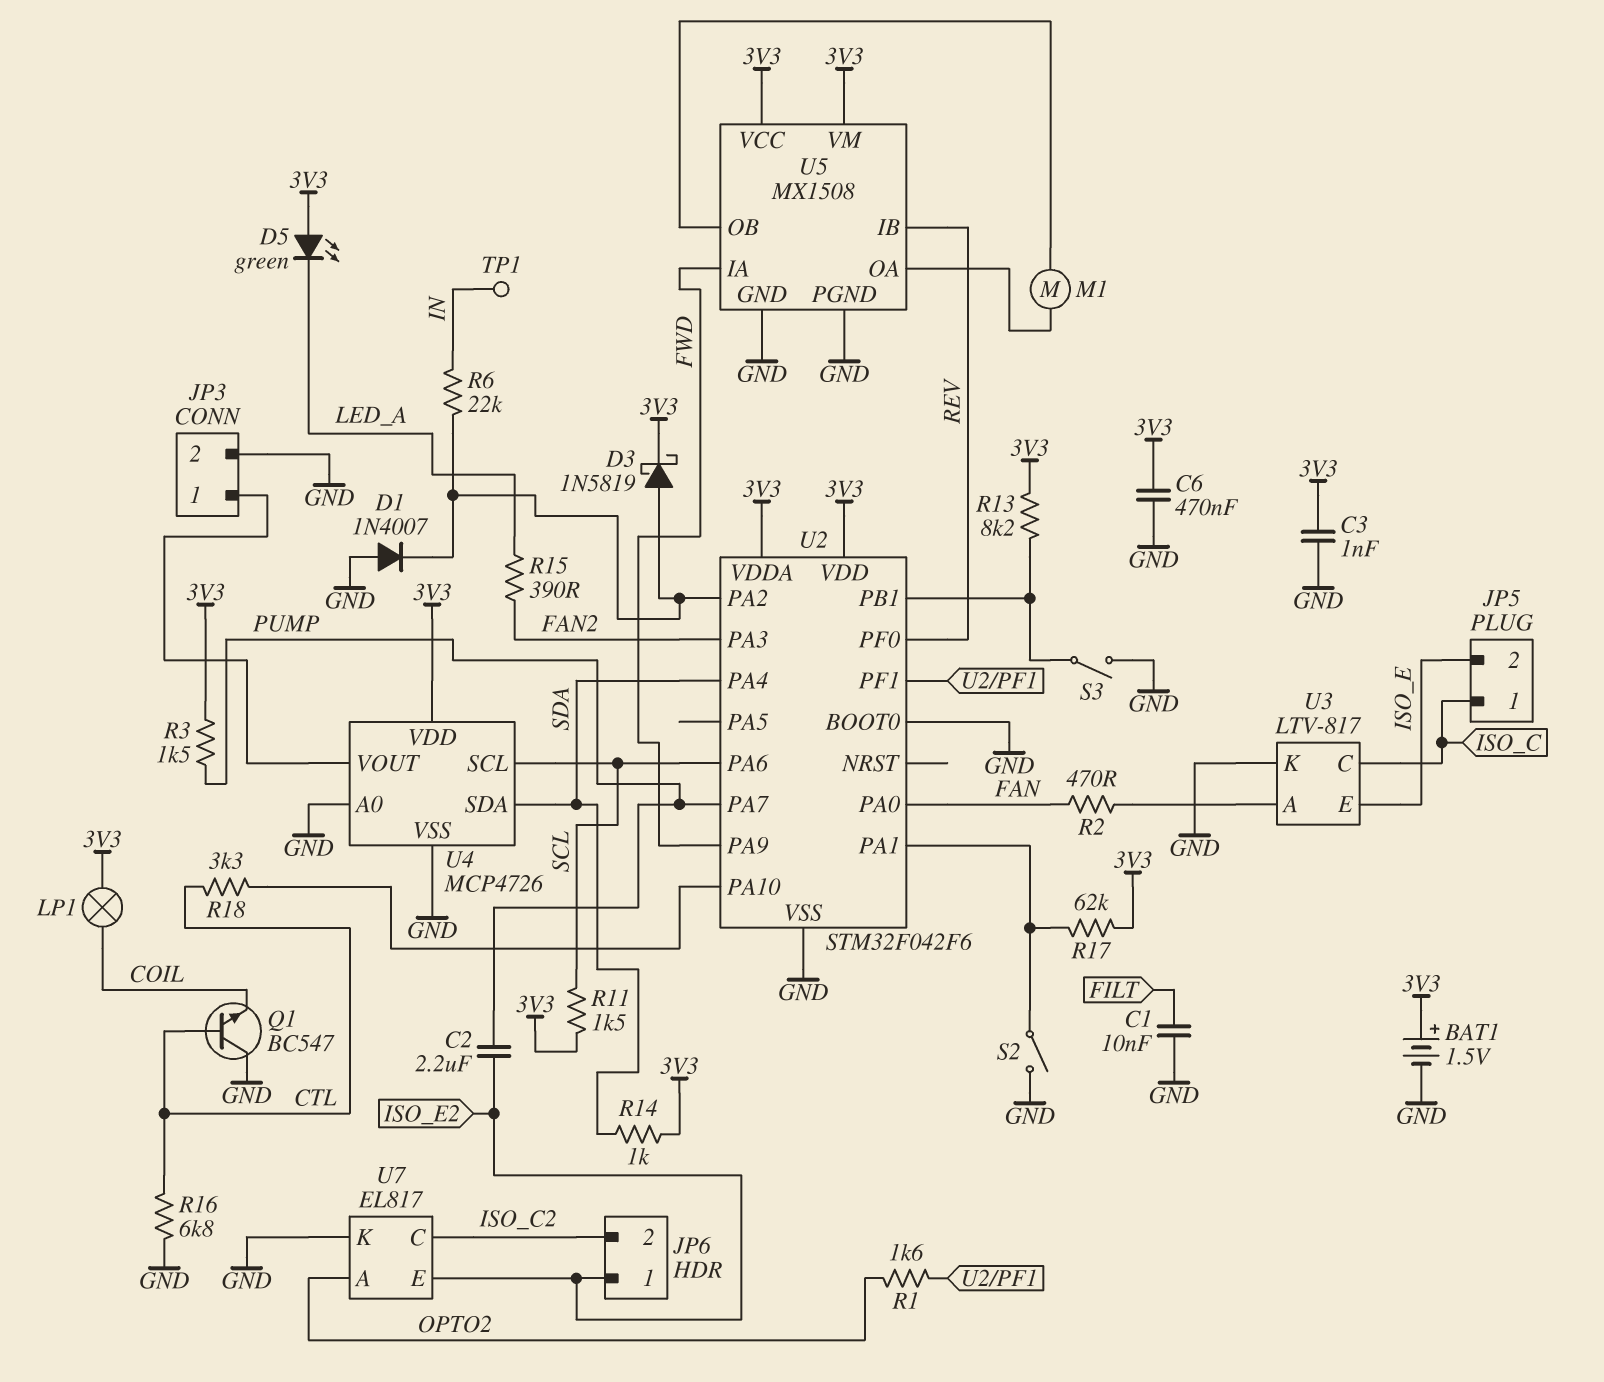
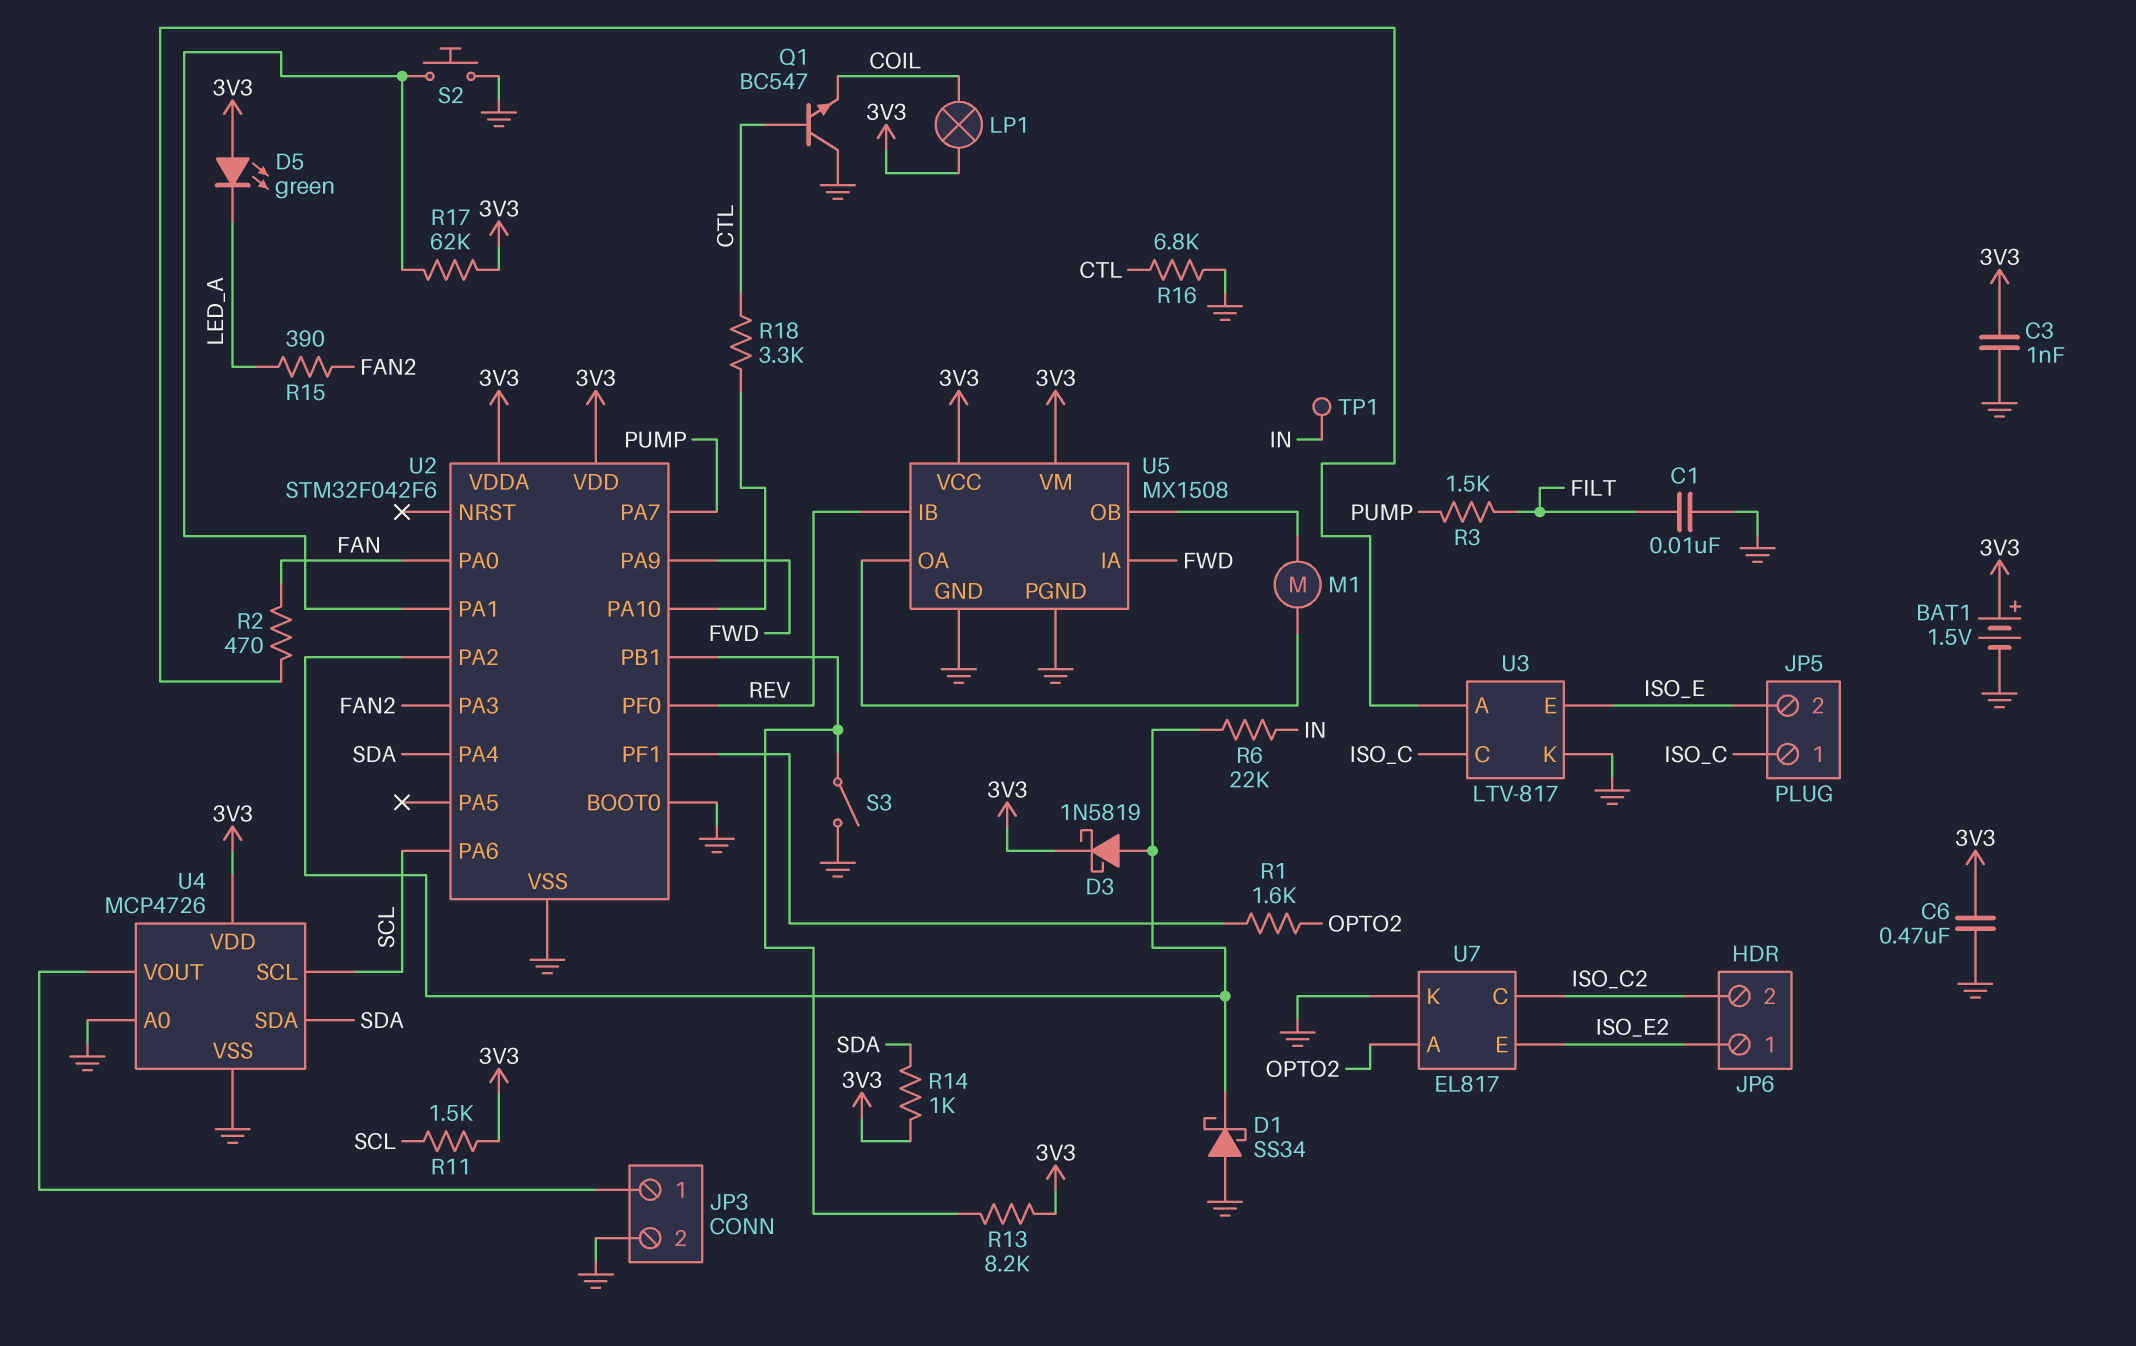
C2: 2.2uF (ISO_E2, PUMP) -> none
D1: diode 1N4007 (A GND, K U2/PA2) -> schottky SS34 (A GND, K U2/PA2)
R3: 1.5k (3V3, PUMP) -> 1.5k (FILT, PUMP)
S2: switch (GND, U2/PA1) -> button (GND, U2/PA1)

